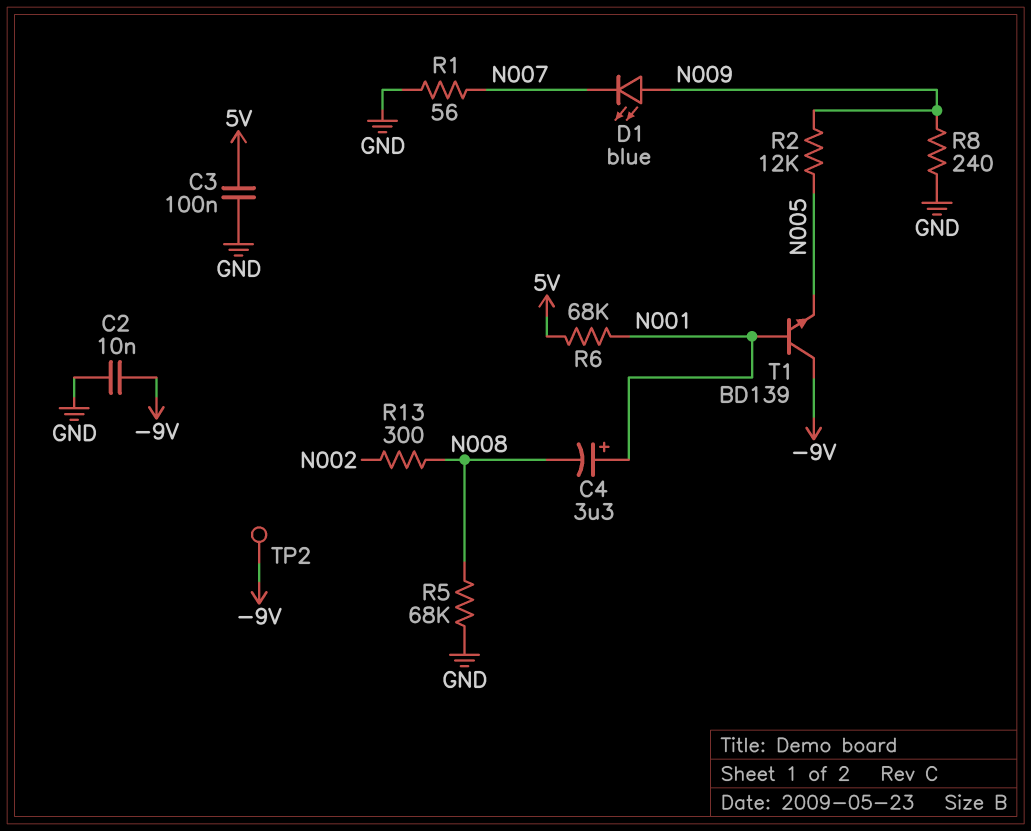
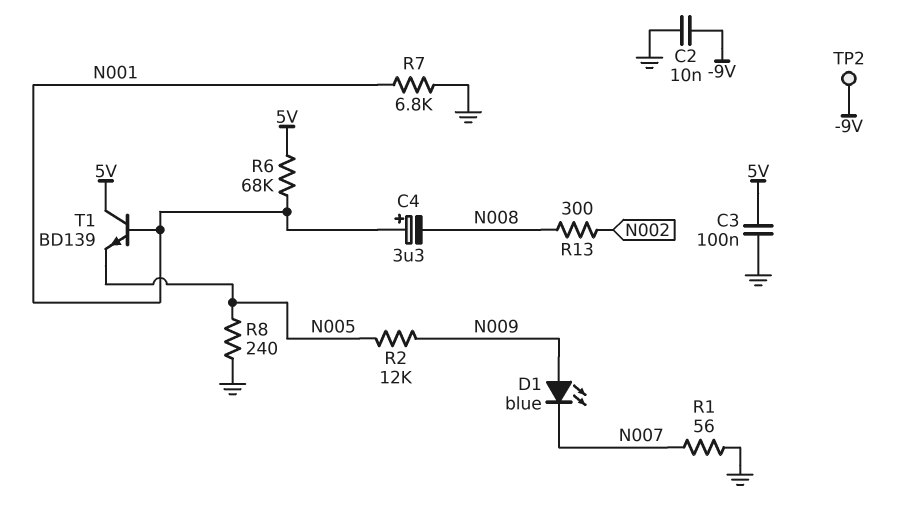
R5: 68k (GND, N008) -> none
R7: none -> 6.8k (GND, N001)
R8: 240 (GND, N009) -> 240 (GND, N005)
T1: NPN BD139 (B N001, C -9V, E N005) -> NPN BD139 (B N001, C 5V, E N005)

